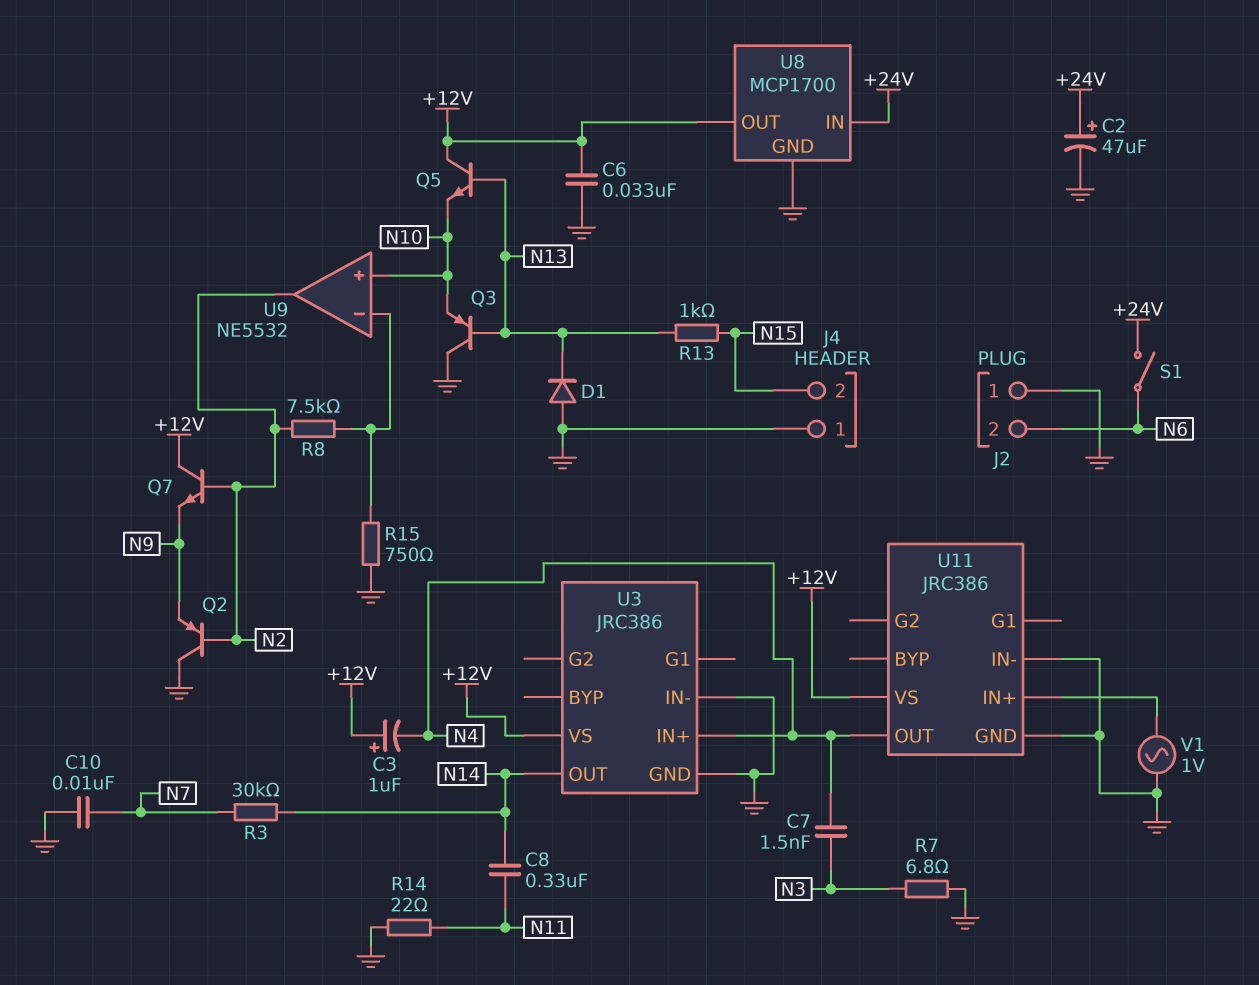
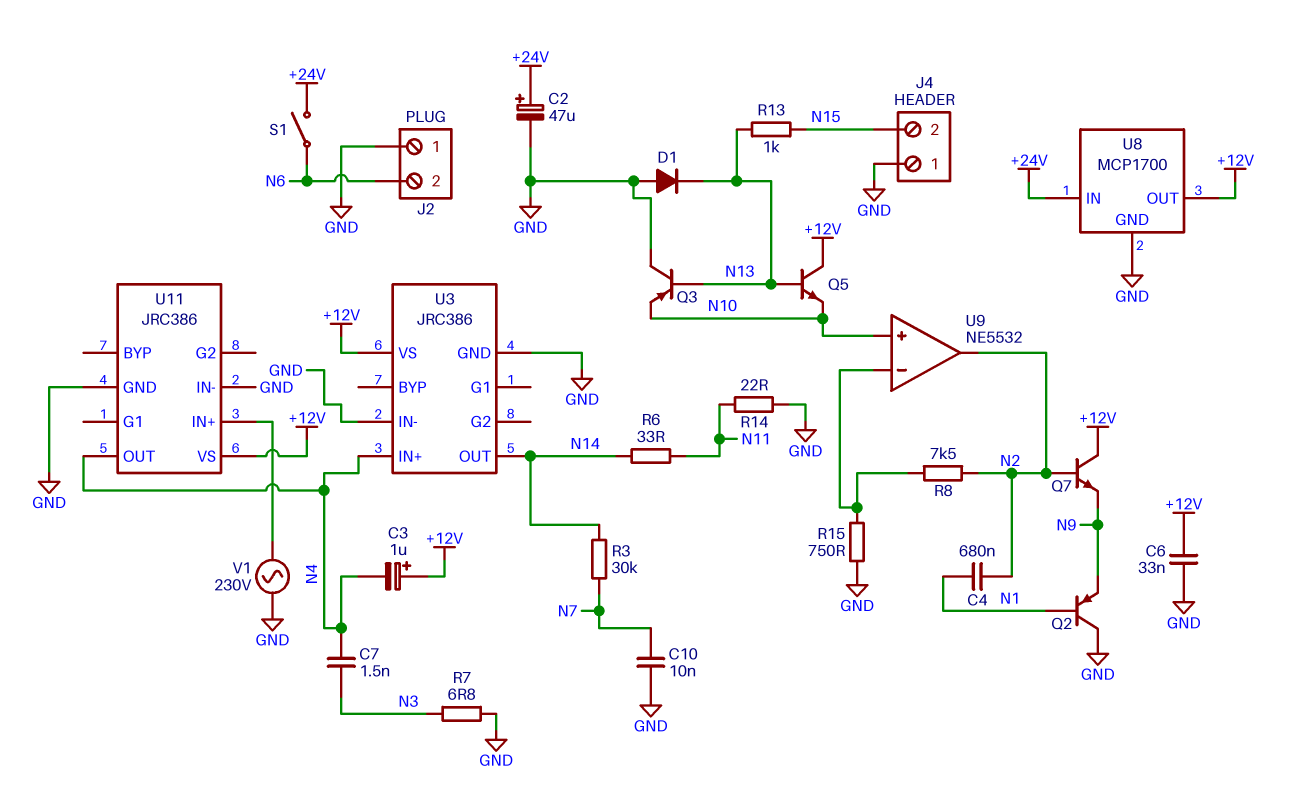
C4: none -> 680nF (N1, N2)
C8: 330nF (N11, N14) -> none
Q2: PNP (B N2, C GND, E N9) -> PNP (B N1, C GND, E N9)
R6: none -> 33 (N11, N14)
V1: AC 1V (GND, U11/IN+) -> AC 230V (GND, U11/IN+)

